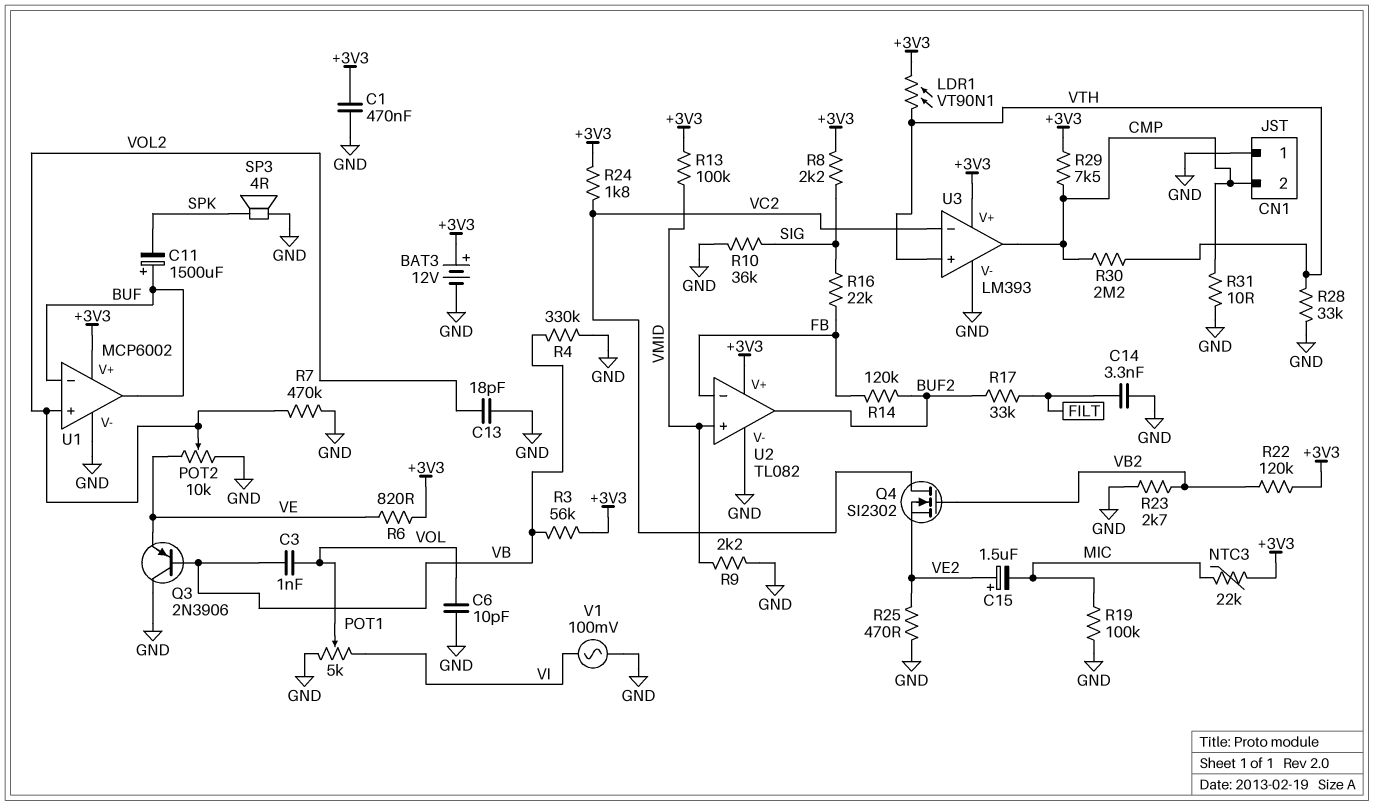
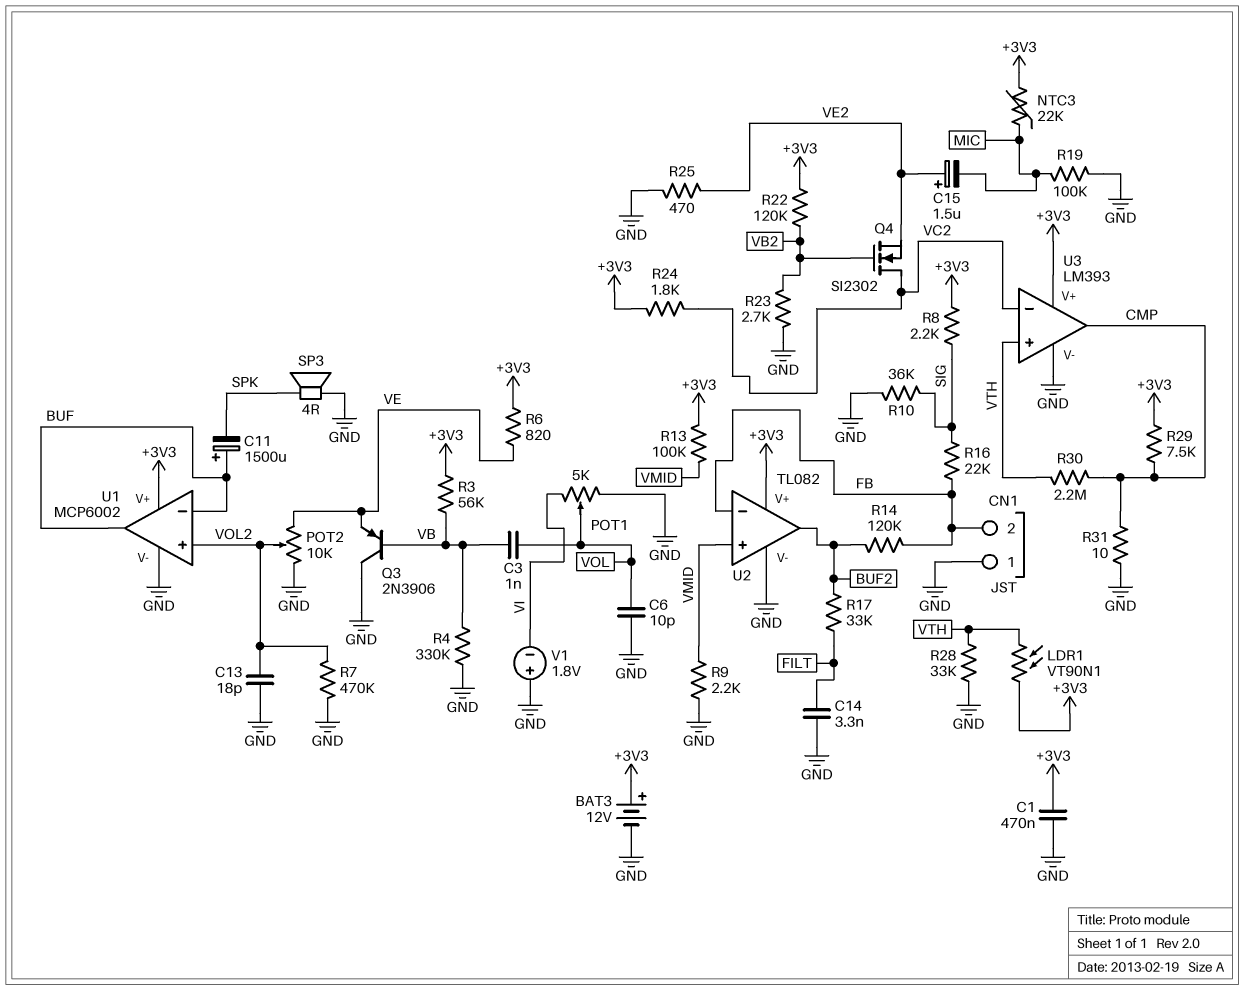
CN1 pin 2: CMP -> FB
V1: AC 100mV (GND, VI) -> 1.8V (plus GND, minus VI)

